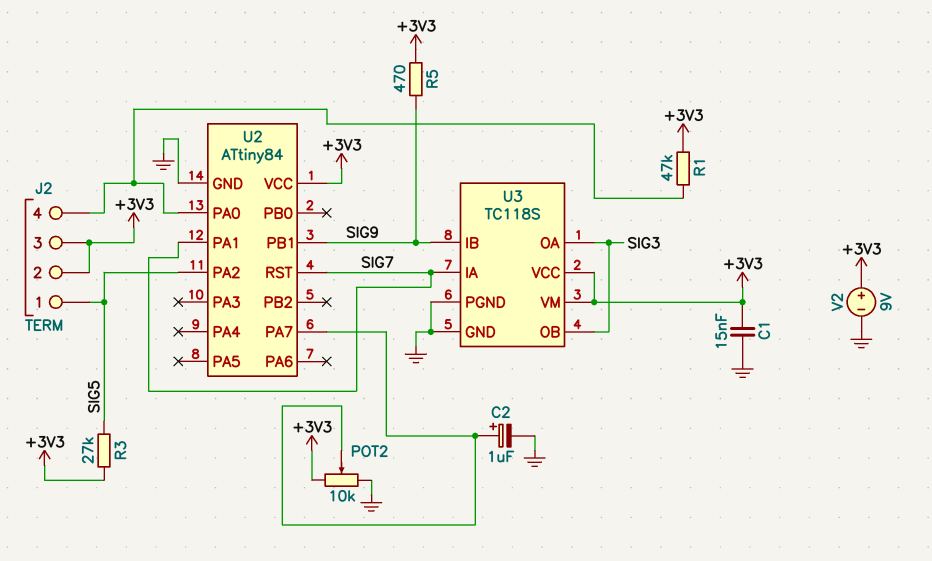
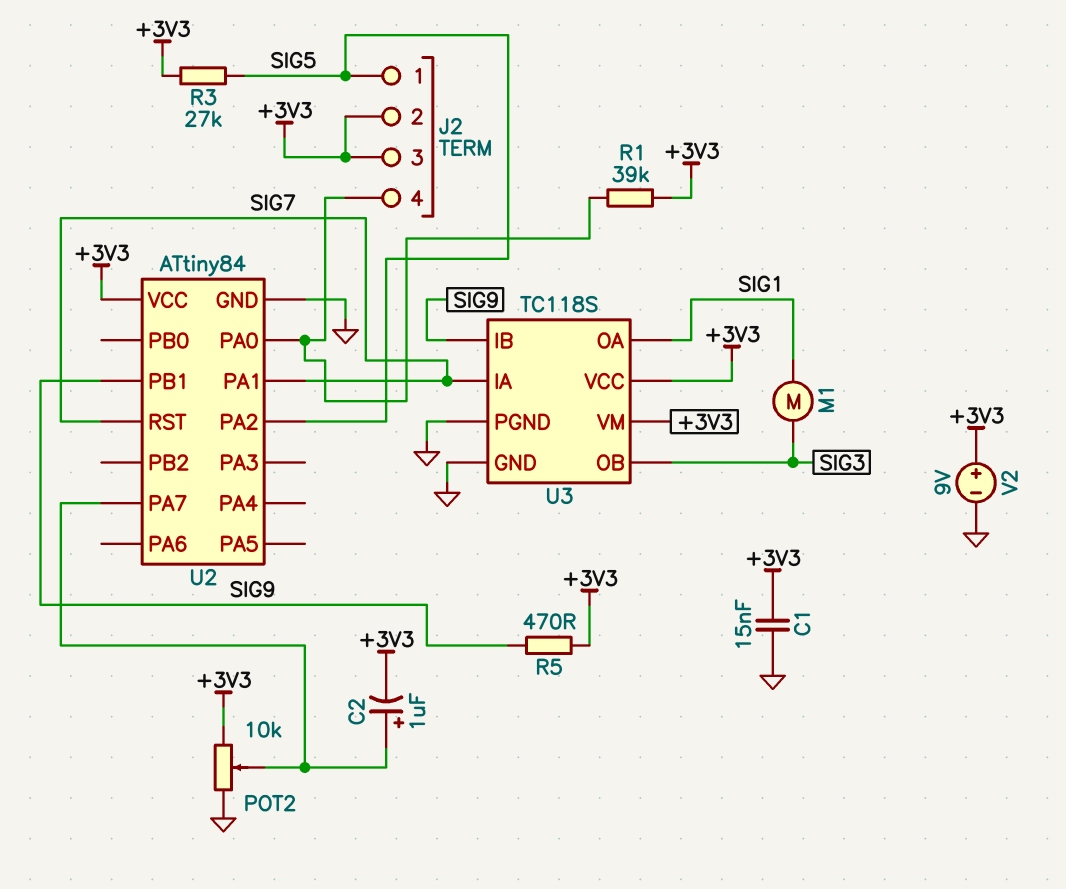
C2: 1uF (plus U2/PA7, minus GND) -> 1uF (plus U2/PA7, minus +3V3)
M1: none -> motor (SIG1, SIG3)
R1: 47k (+3V3, J2/4) -> 39k (+3V3, J2/4)
U3 pin OA: SIG3 -> SIG1

